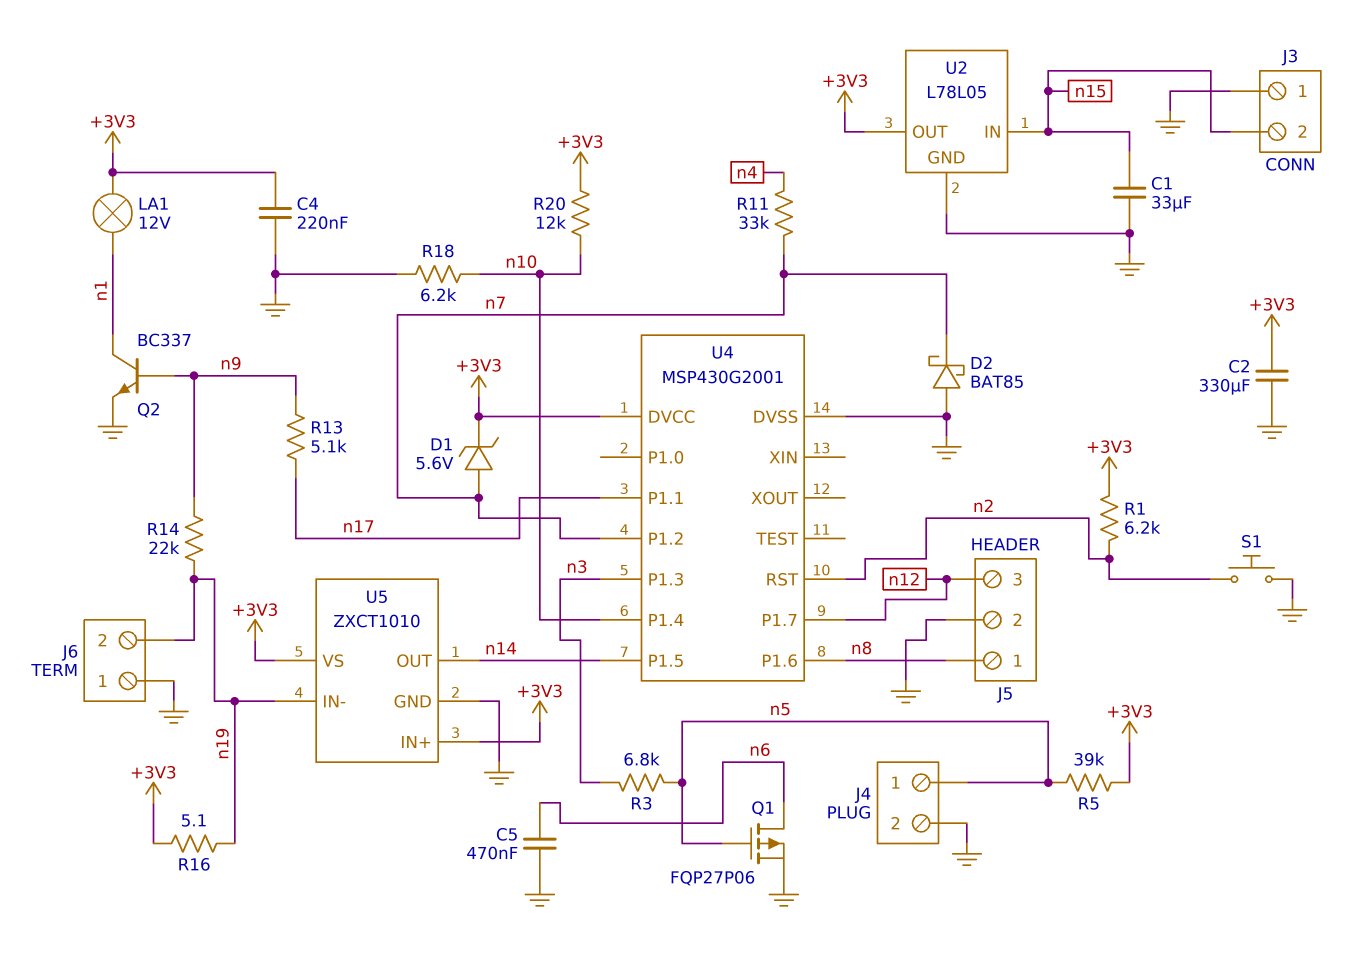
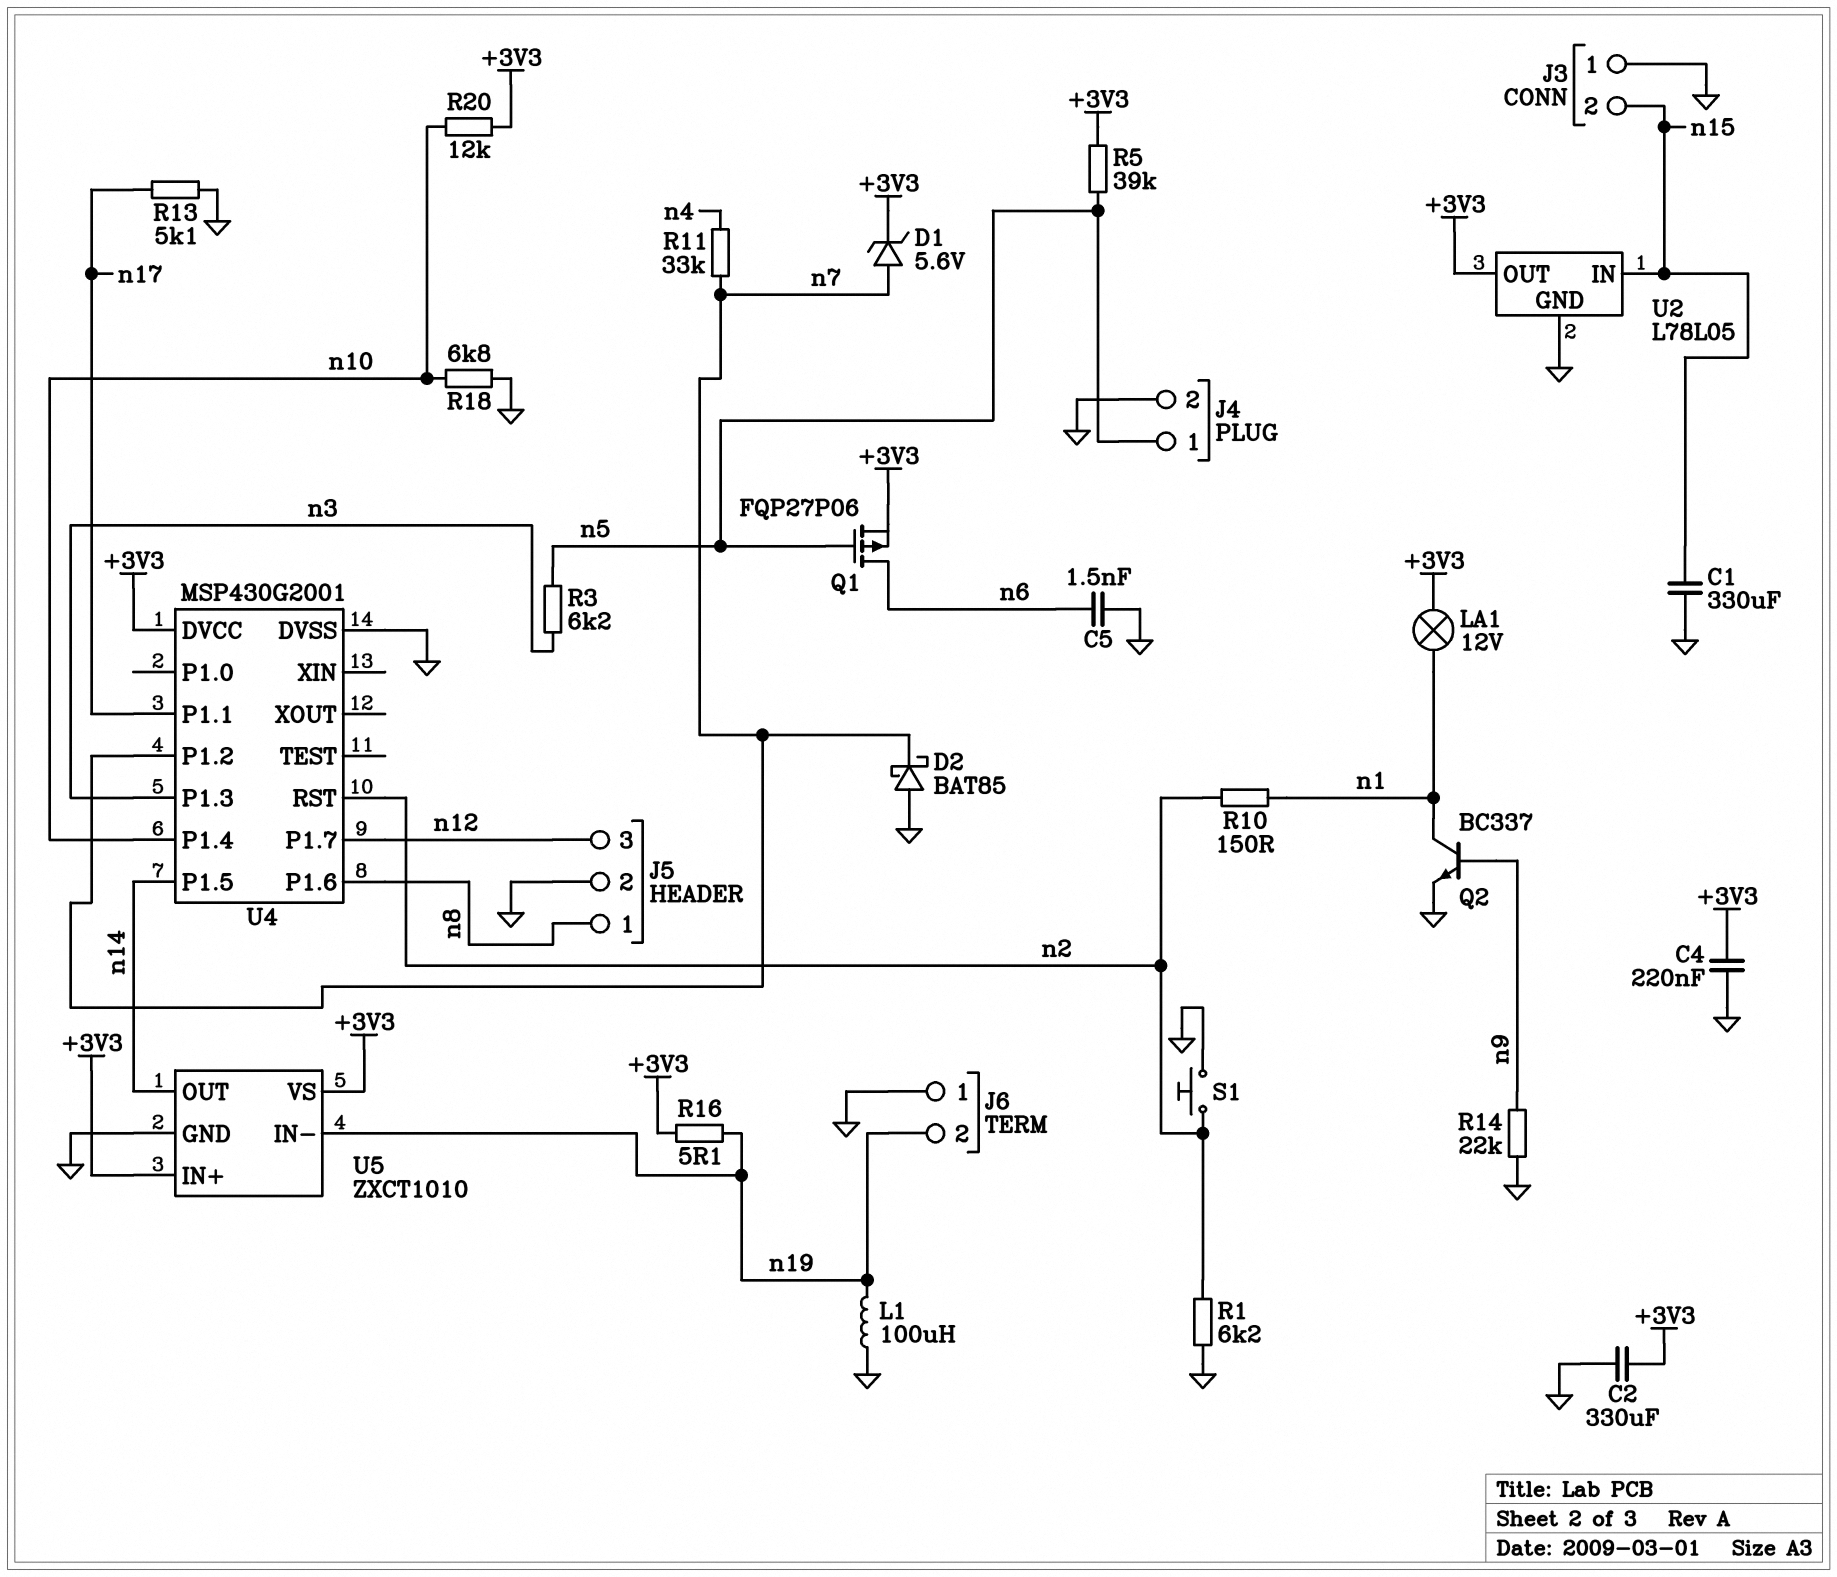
C1: 33uF (GND, n15) -> 330uF (GND, n15)
C5: 470nF (GND, n6) -> 1.5nF (GND, n6)
L1: none -> 100uH (GND, n19)
Q1: PMOS FQP27P06 (G n5, D n6, S GND) -> PMOS FQP27P06 (G n5, D n6, S +3V3)
R1: 6.2k (+3V3, n2) -> 6.2k (GND, n2)
R3: 6.8k (n3, n5) -> 6.2k (n3, n5)
R10: none -> 150 (n1, n2)
R13: 5.1k (n9, n17) -> 5.1k (GND, n17)
R14: 22k (n9, n19) -> 22k (GND, n9)
R18: 6.2k (GND, n10) -> 6.8k (GND, n10)

